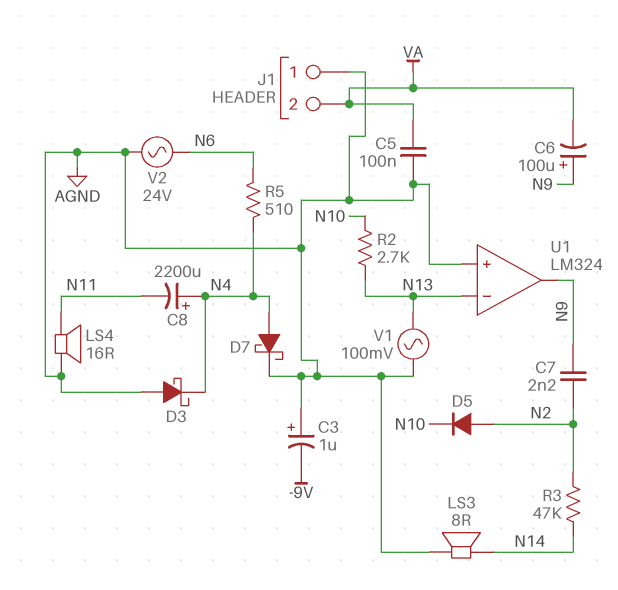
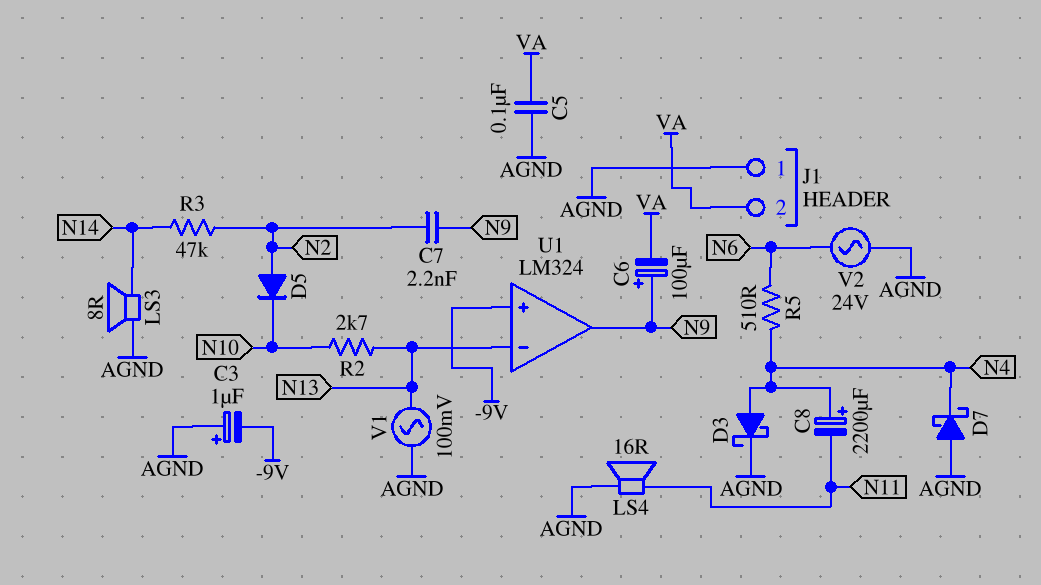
D3: schottky (A AGND, K N4) -> schottky (A N4, K AGND)
D7: schottky (A N4, K AGND) -> schottky (A AGND, K N4)
U1 pin in+: AGND -> -9V

